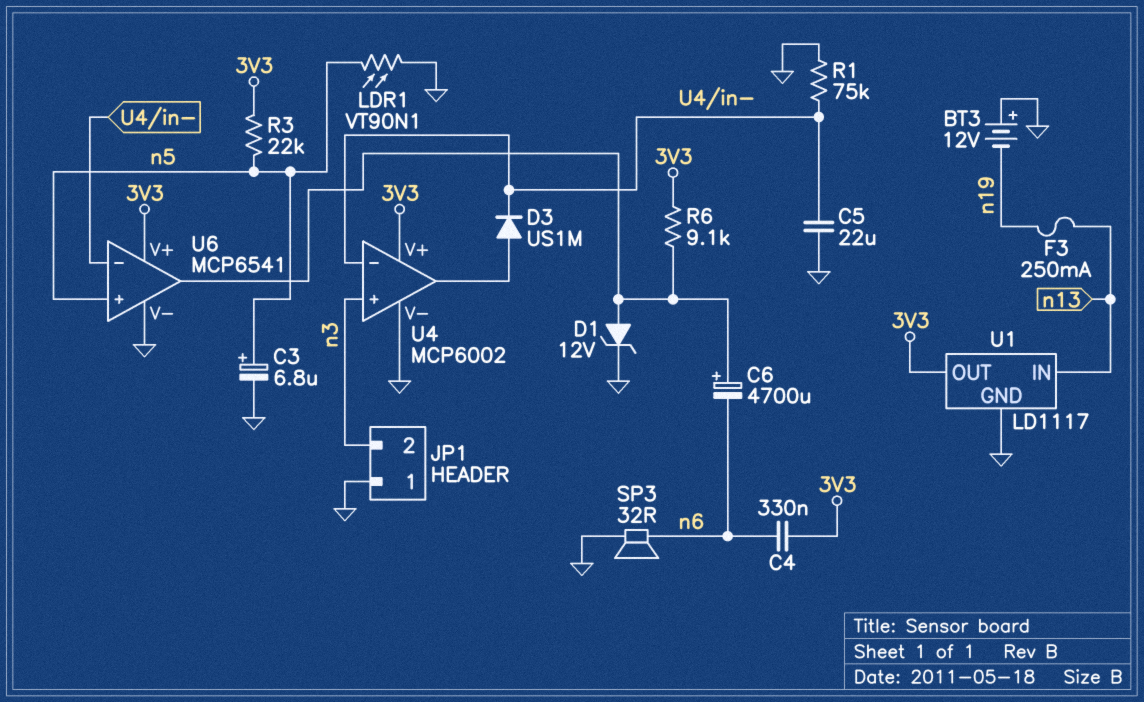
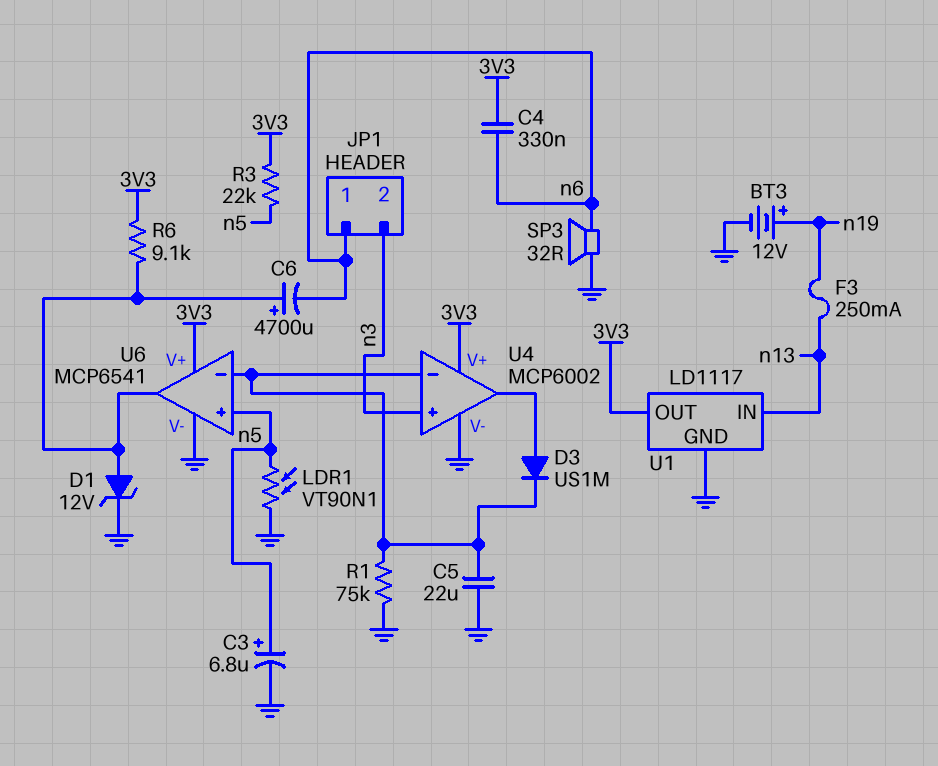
BT3: 12V (plus GND, minus n19) -> 12V (plus n19, minus GND)
JP1 pin 1: GND -> n6

